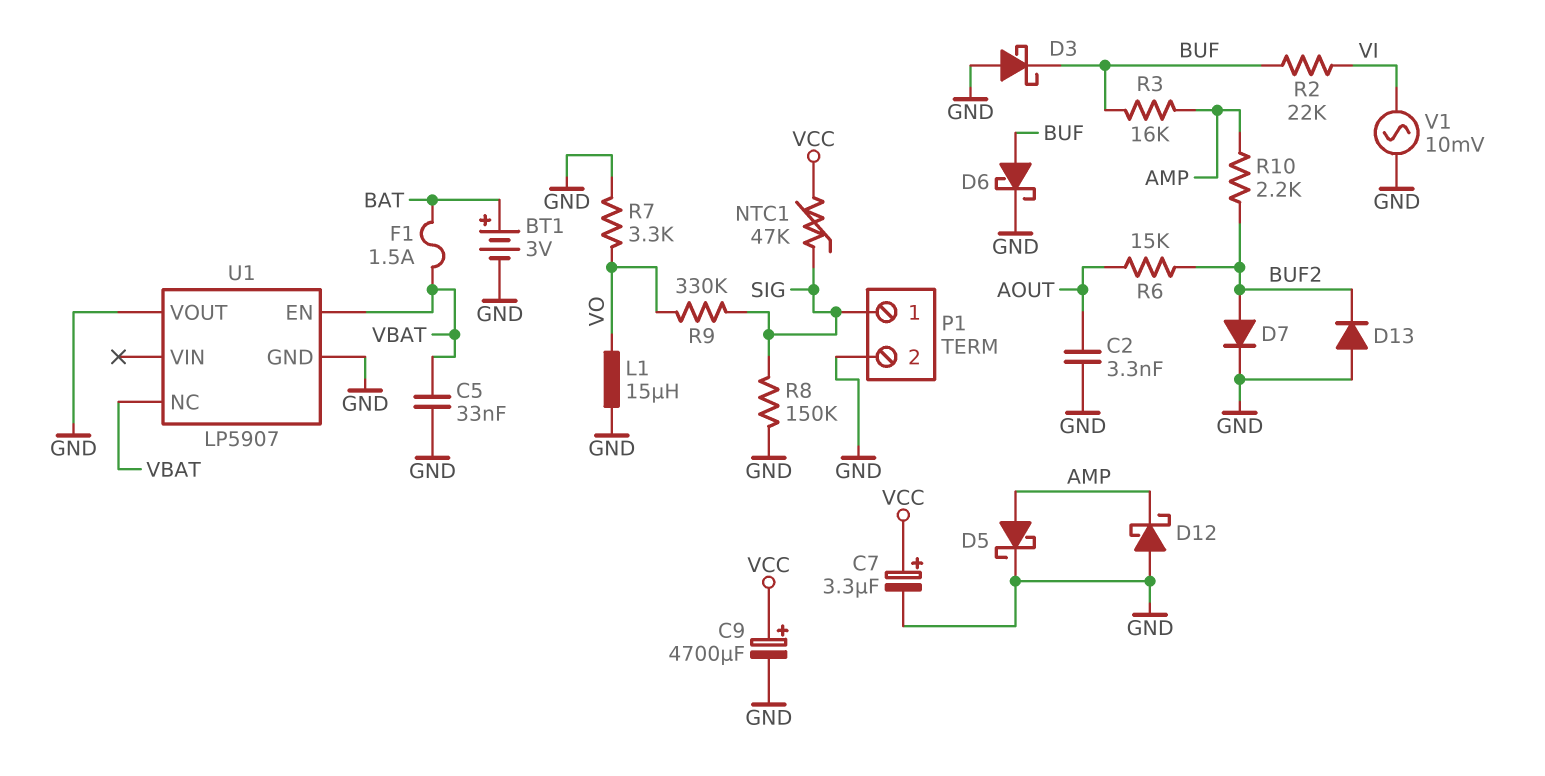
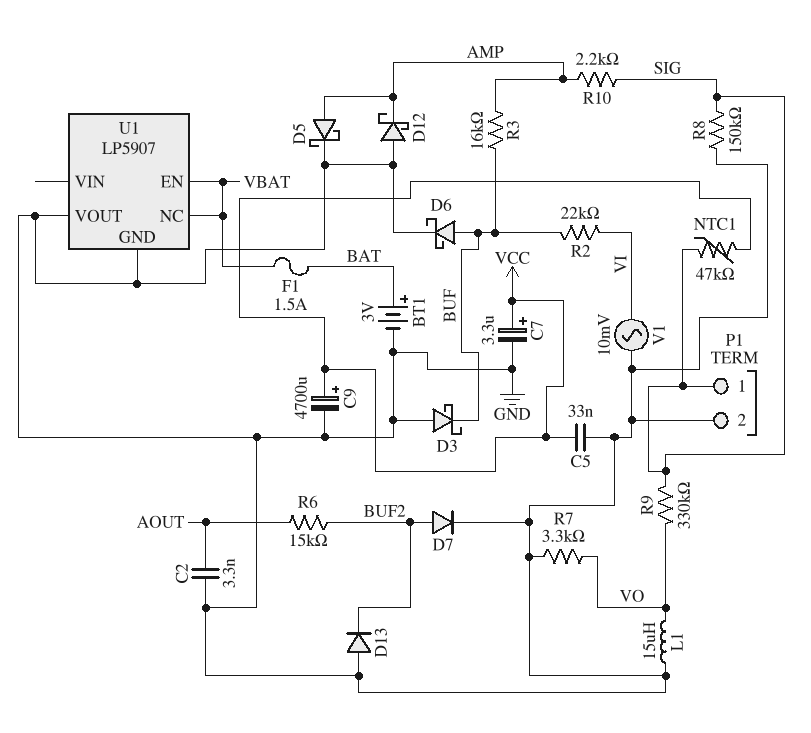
C5: 33nF (GND, VBAT) -> 33nF (GND, VCC)
R10: 2.2k (AMP, BUF2) -> 2.2k (AMP, SIG)

